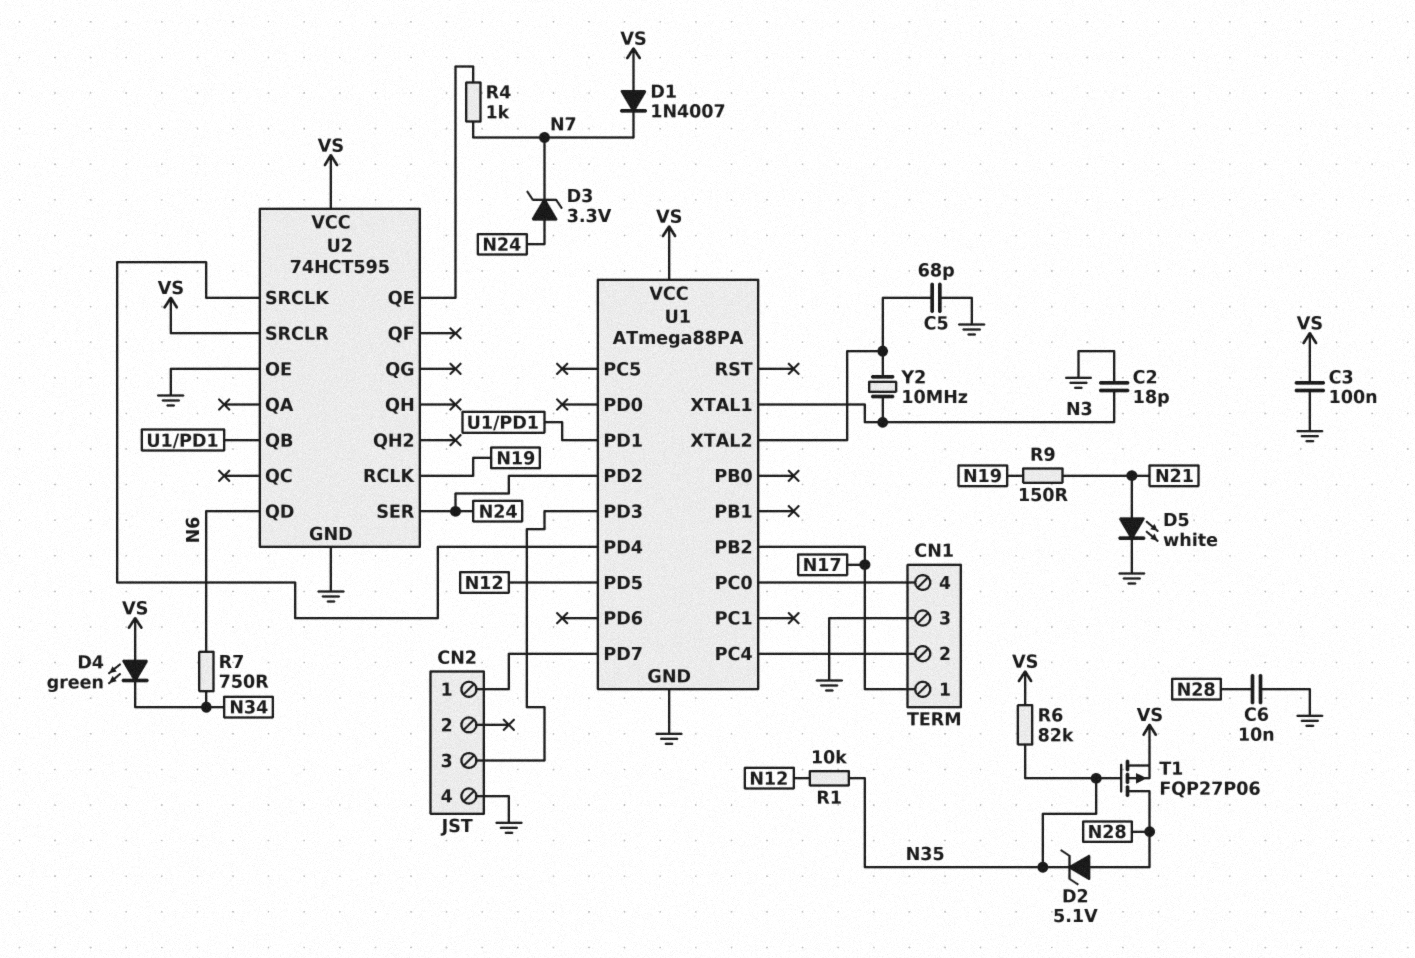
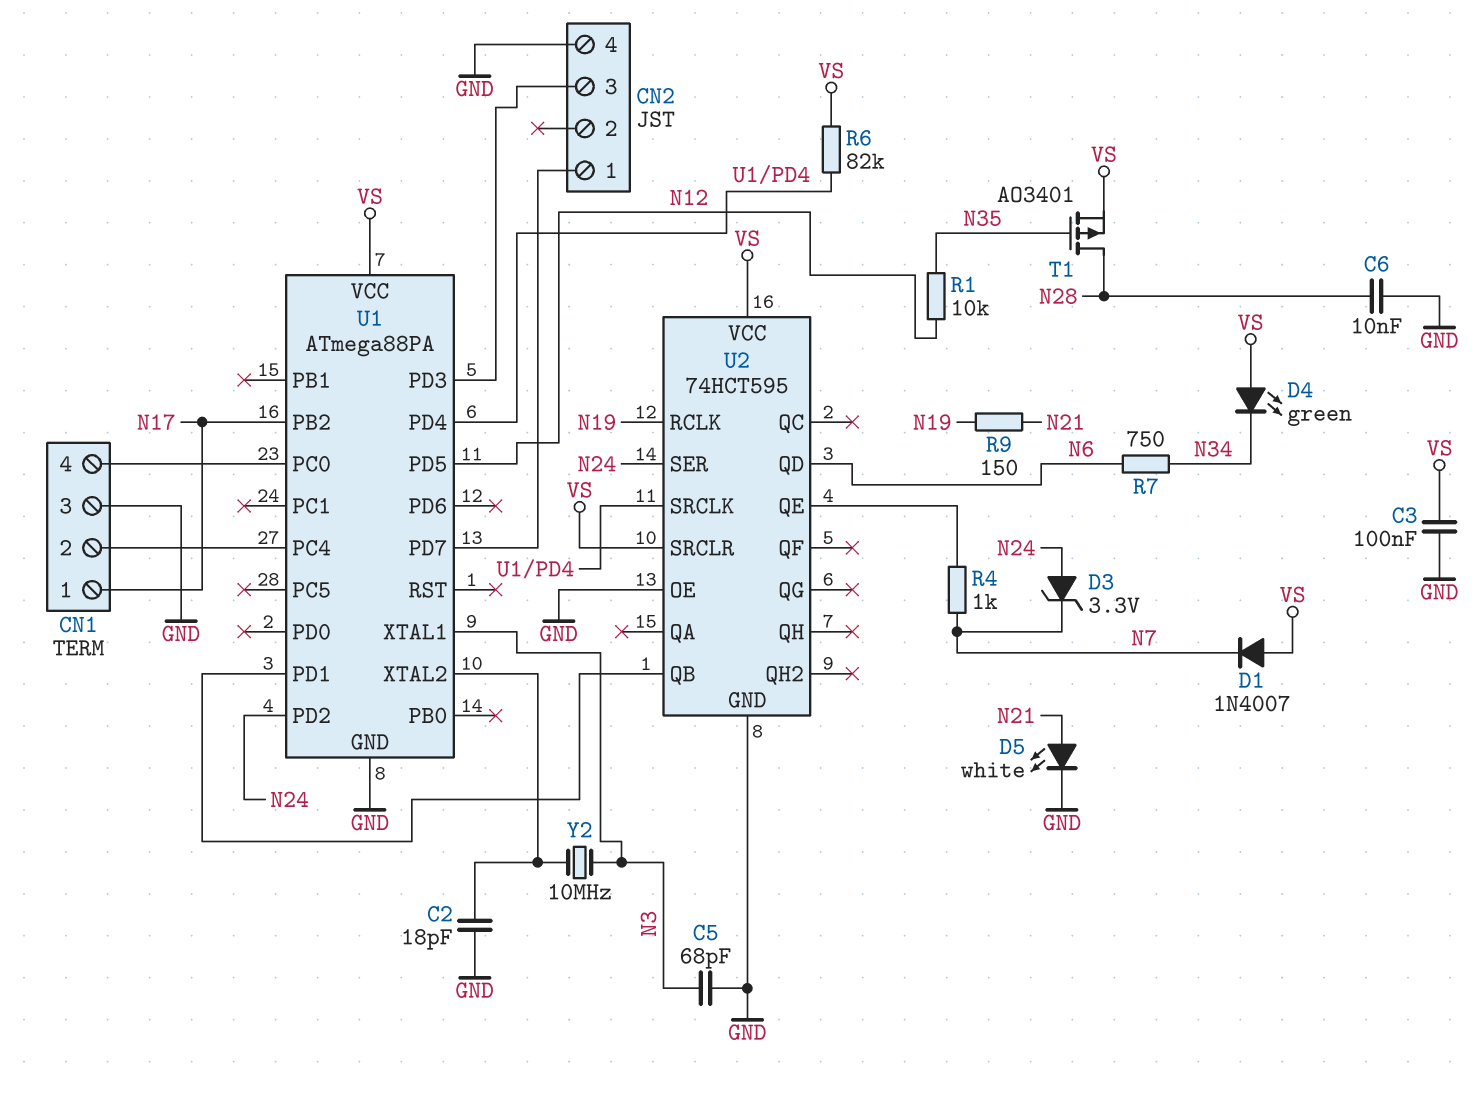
C2: 18pF (GND, N3) -> 18pF (GND, U1/XTAL2)
C5: 68pF (GND, U1/XTAL2) -> 68pF (GND, N3)
D2: zener 5.1V (A N28, K N35) -> none
R6: 82k (N35, VS) -> 82k (U1/PD4, VS)
T1: PMOS FQP27P06 (G N35, D N28, S VS) -> PMOS AO3401 (G N35, D N28, S VS)

